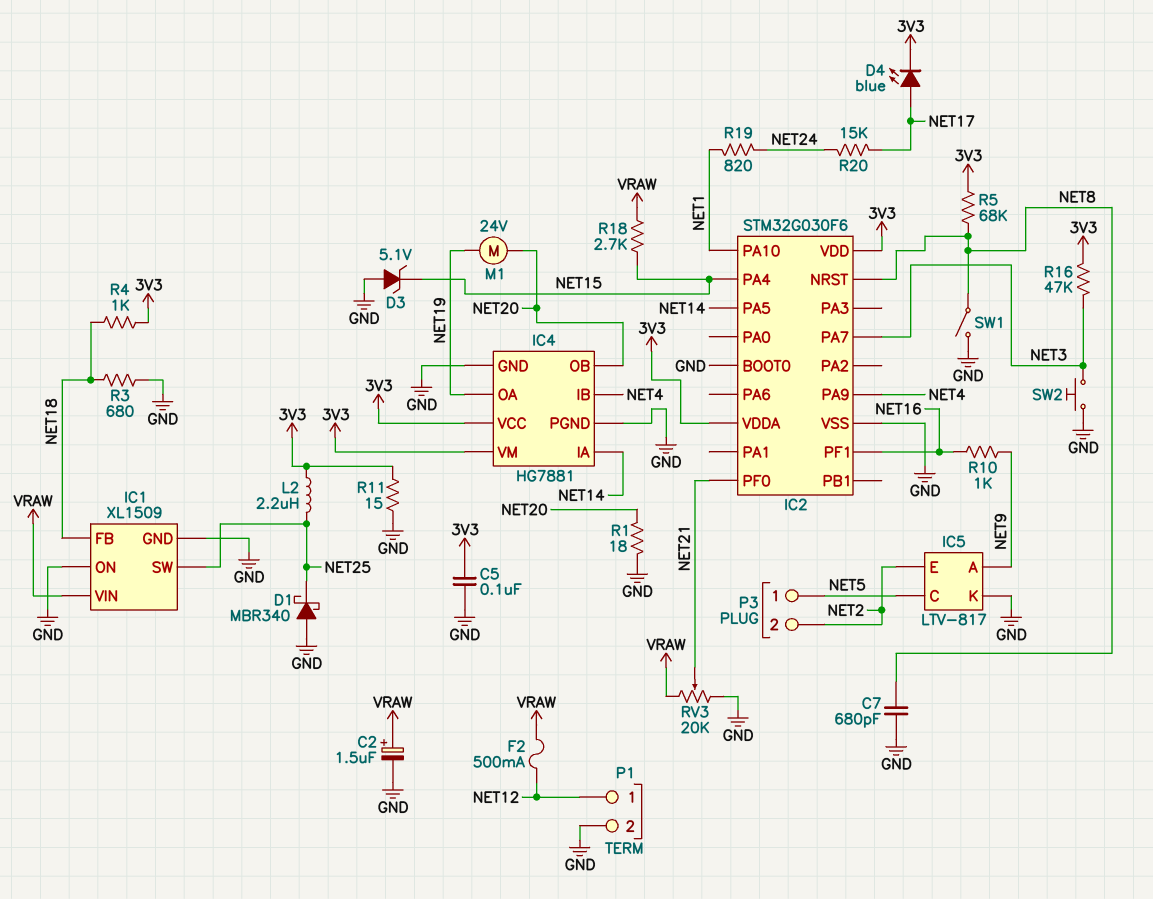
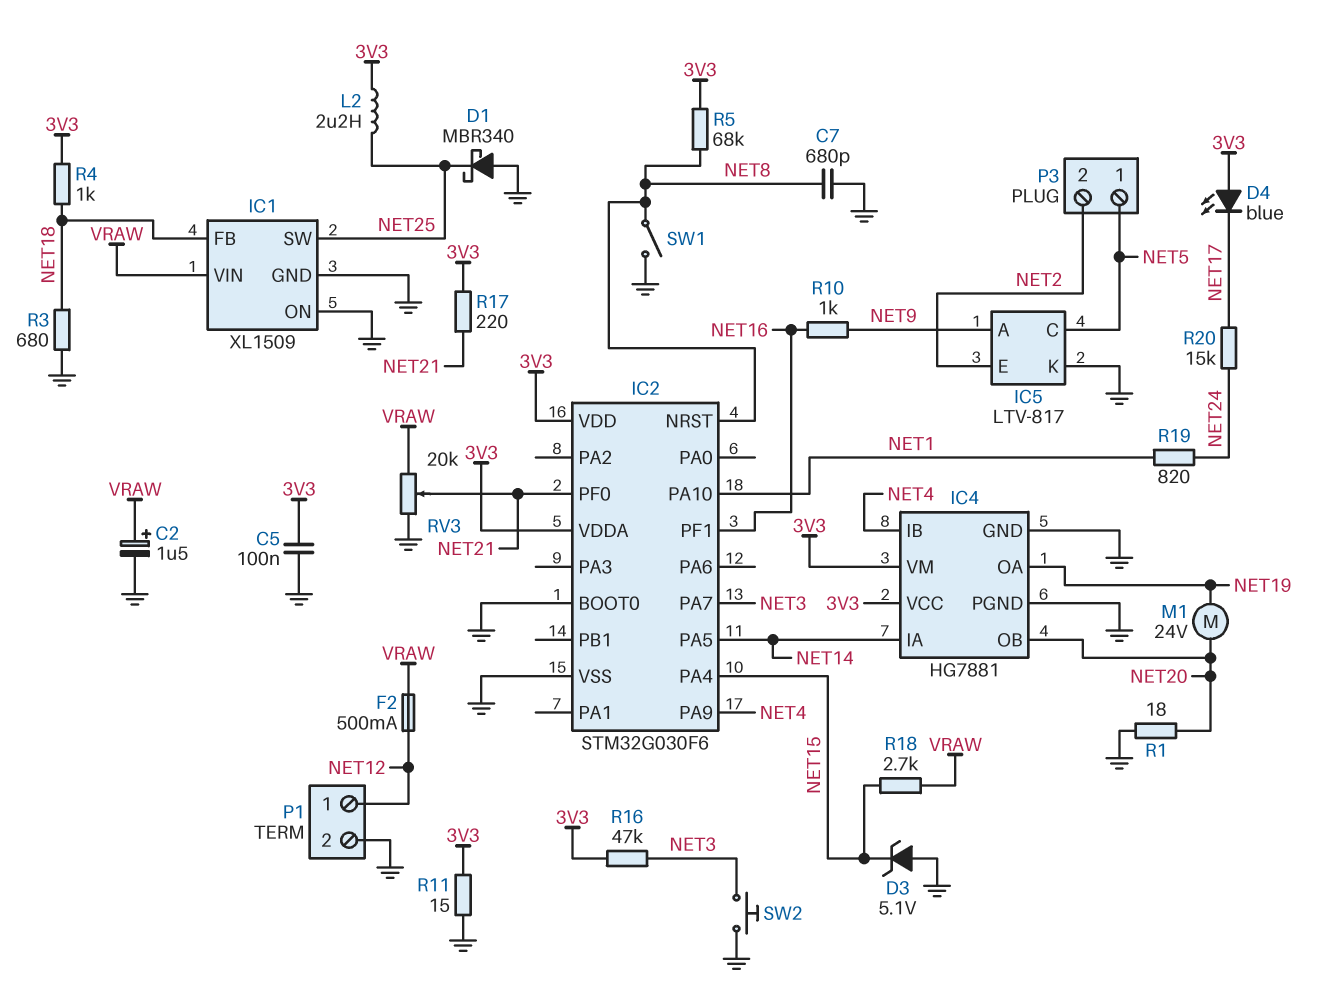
D4: LED blue (A NET17, K 3V3) -> LED blue (A 3V3, K NET17)
R17: none -> 220 (3V3, NET21)

